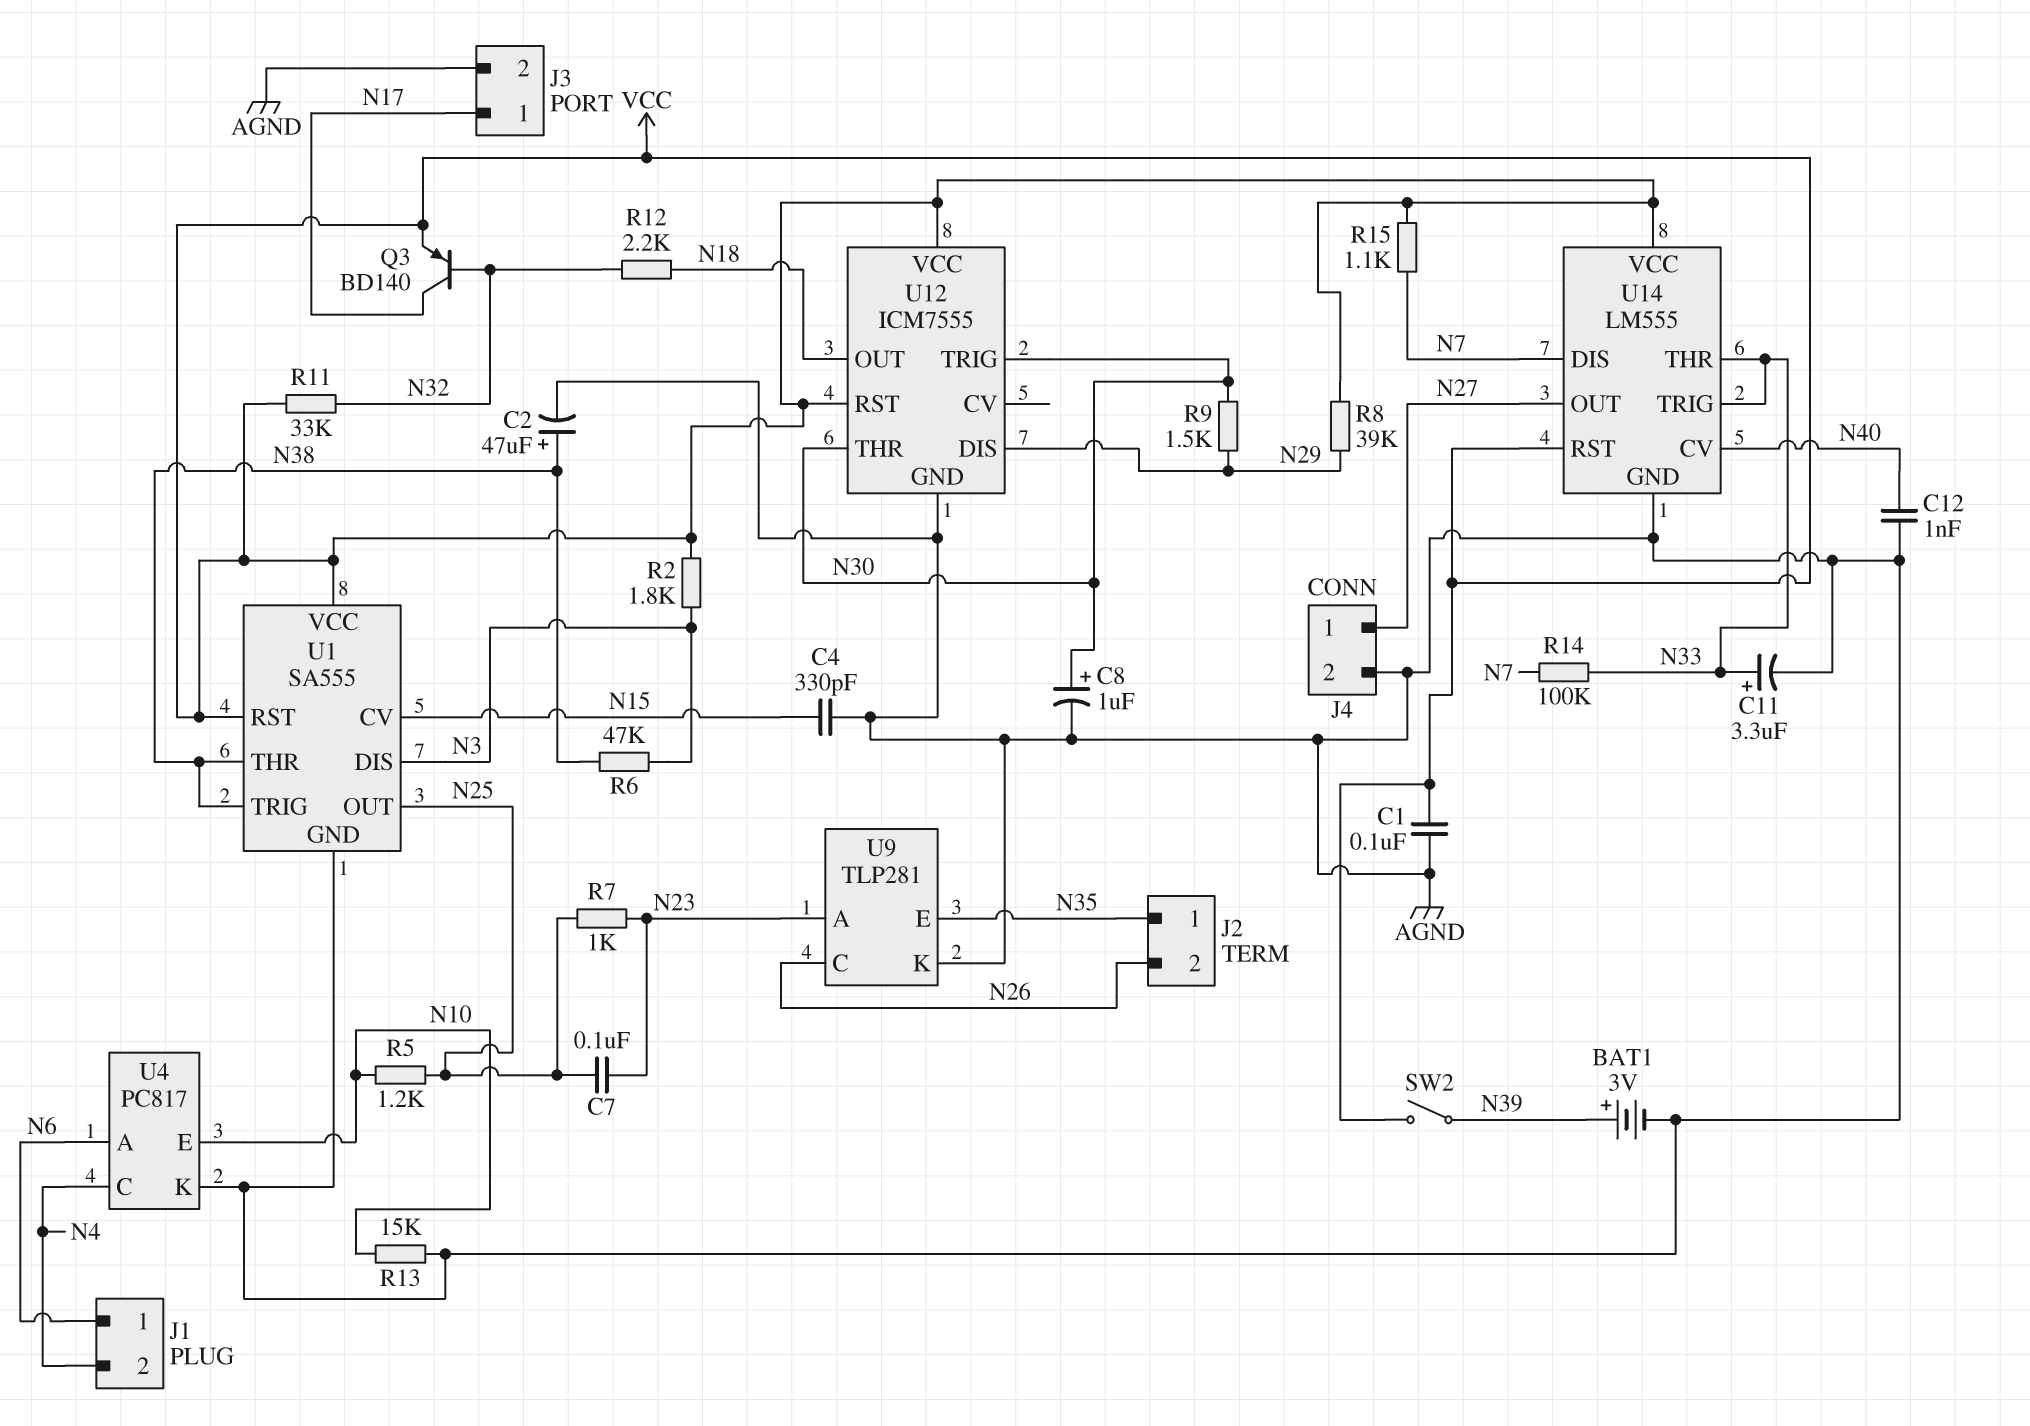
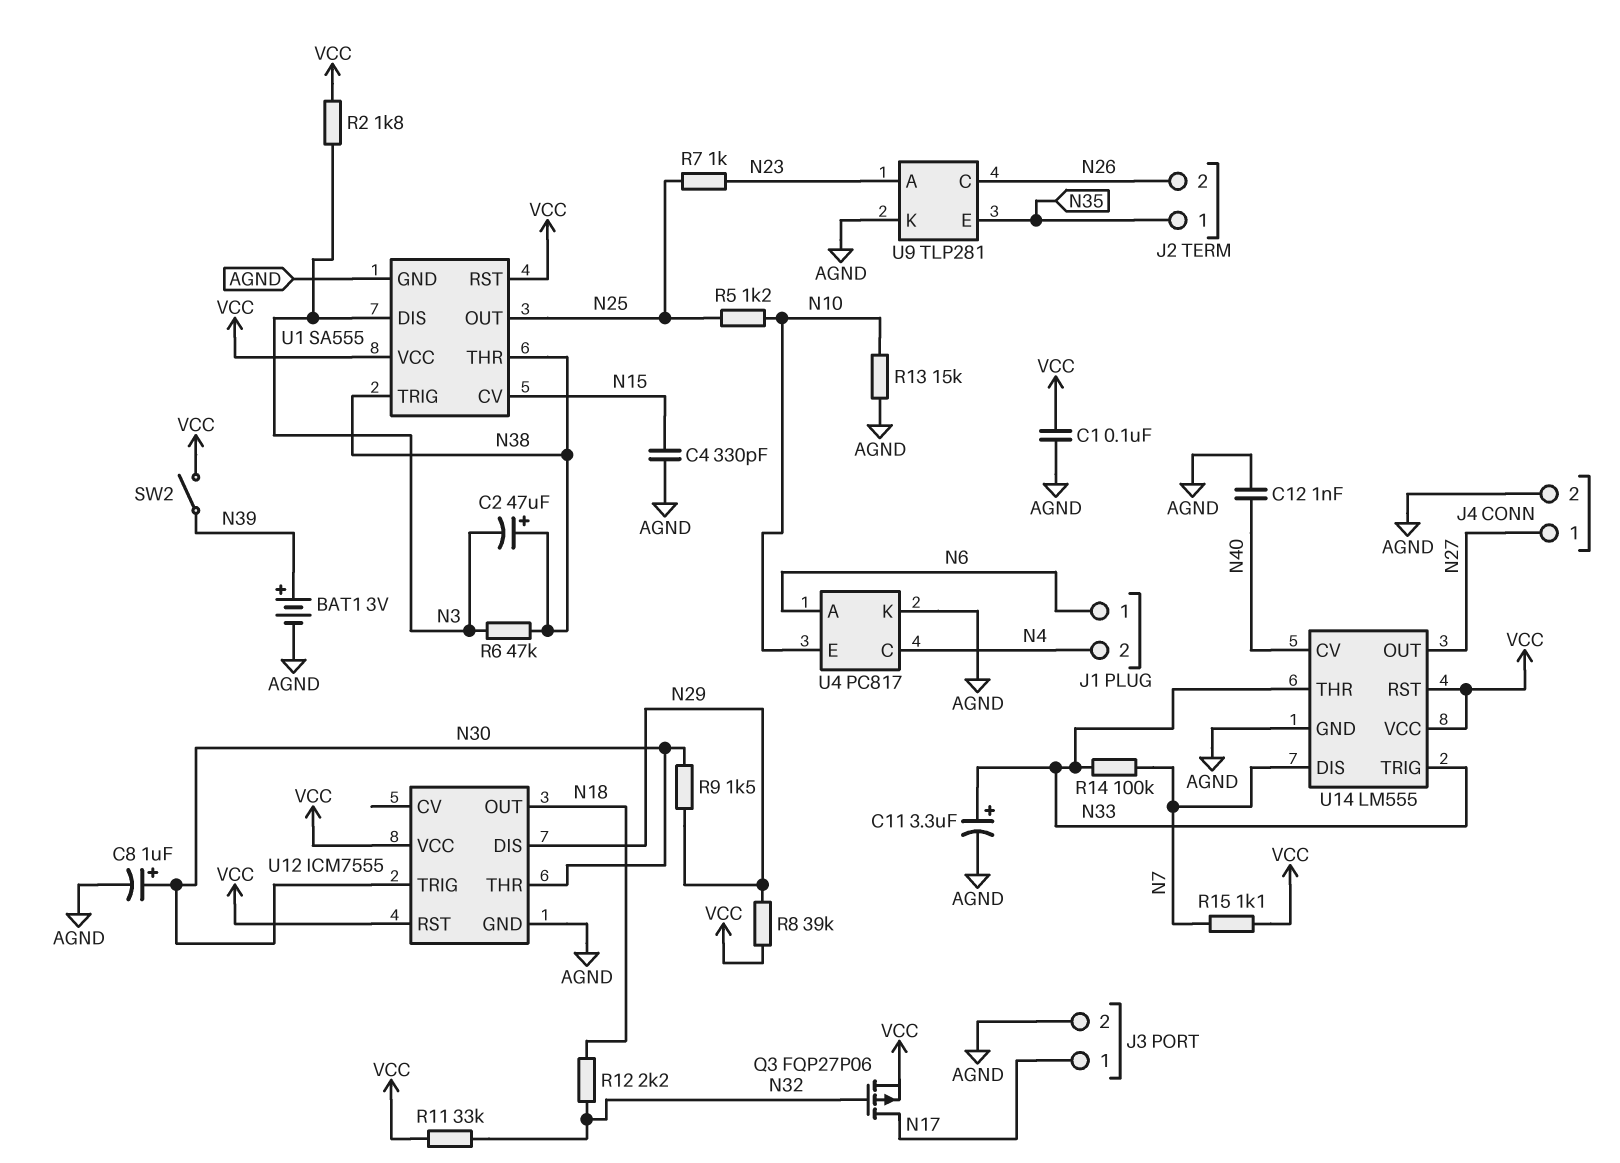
C2: 47uF (plus N38, minus AGND) -> 47uF (plus N38, minus N3)
C7: 100nF (N23, N25) -> none
Q3: PNP BD140 (B N32, C N17, E VCC) -> PMOS FQP27P06 (G N32, D N17, S VCC)

